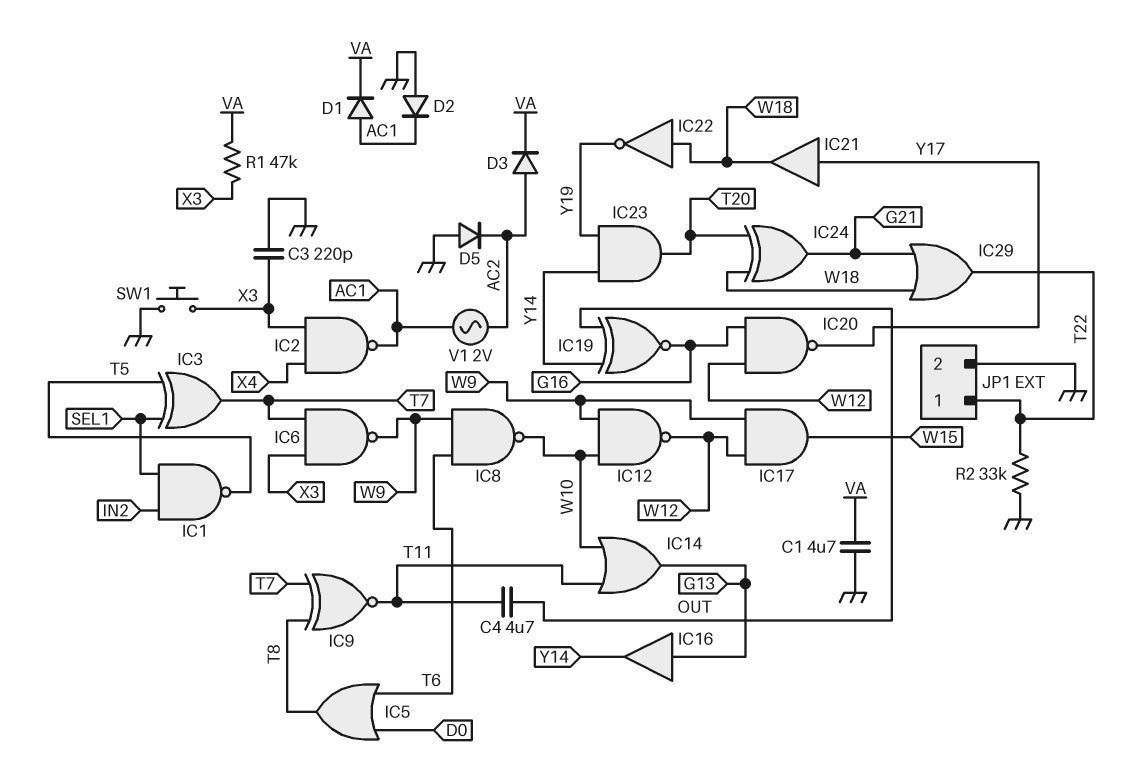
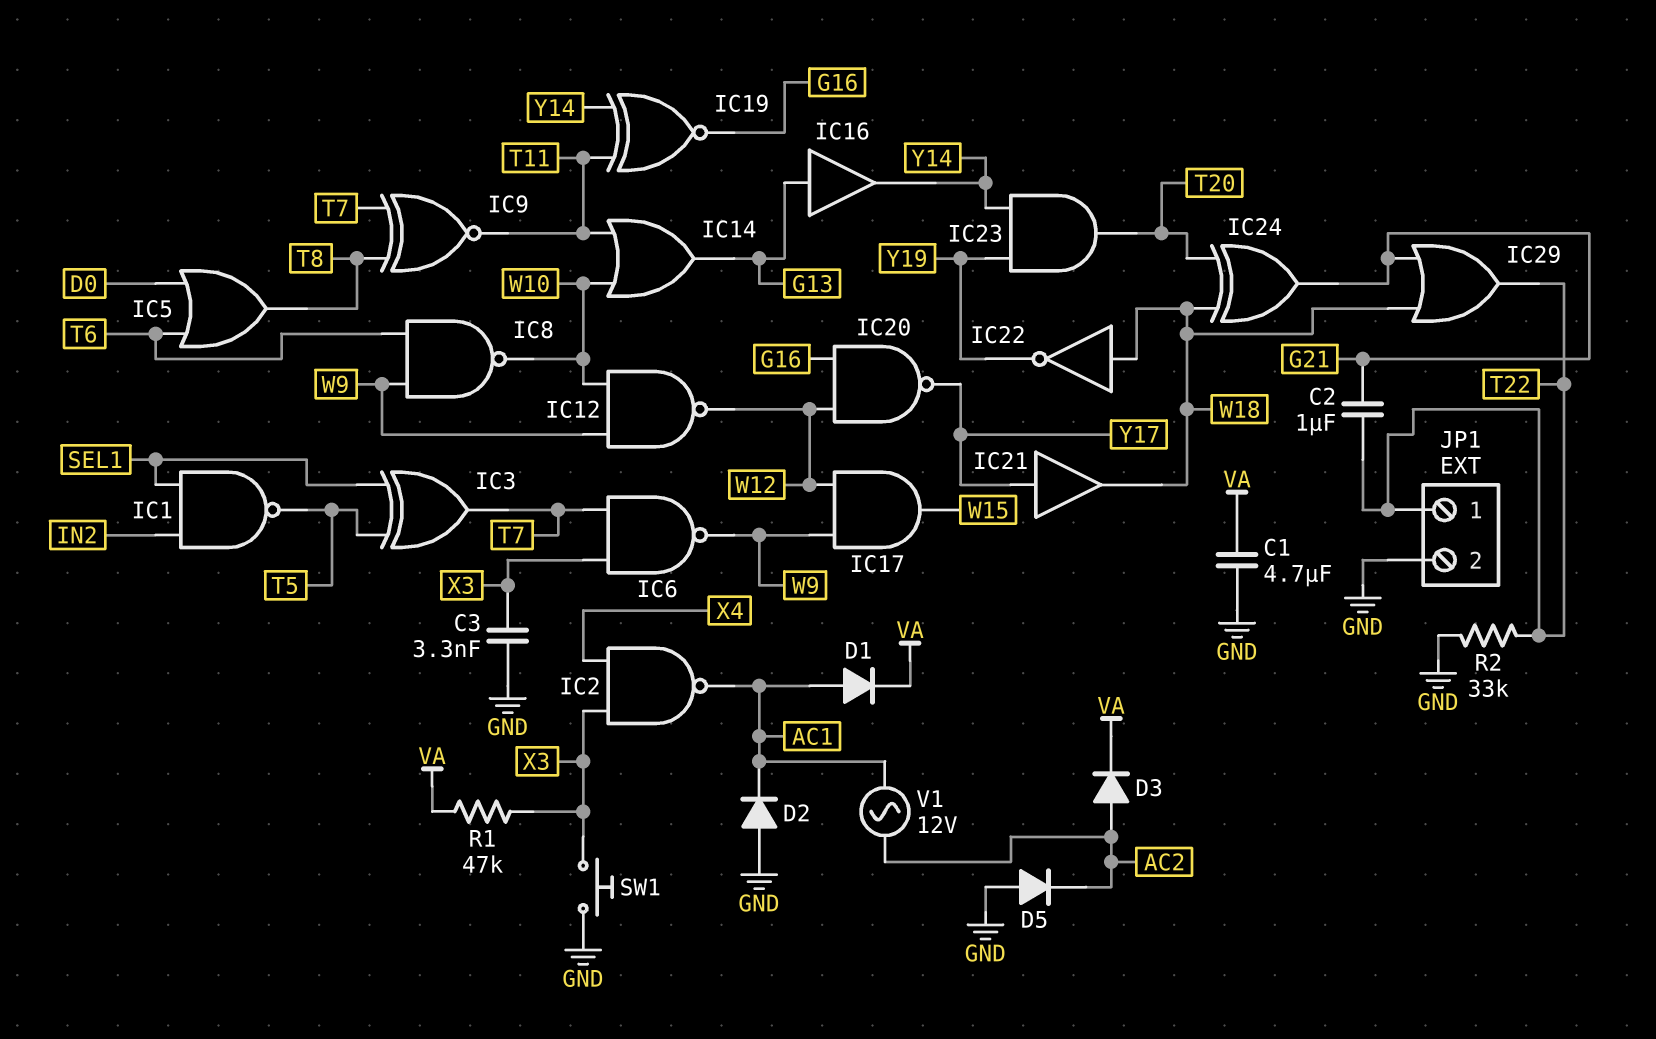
C2: none -> 1uF (G21, T22)
C3: 220pF (GND, X3) -> 3.3nF (GND, X3)
C4: 4.7uF (OUT, T11) -> none
IC19: XNOR (in OUT, in Y14, out G16) -> XNOR (in T11, in Y14, out G16)
V1: AC 2V (AC1, AC2) -> AC 12V (AC1, AC2)

